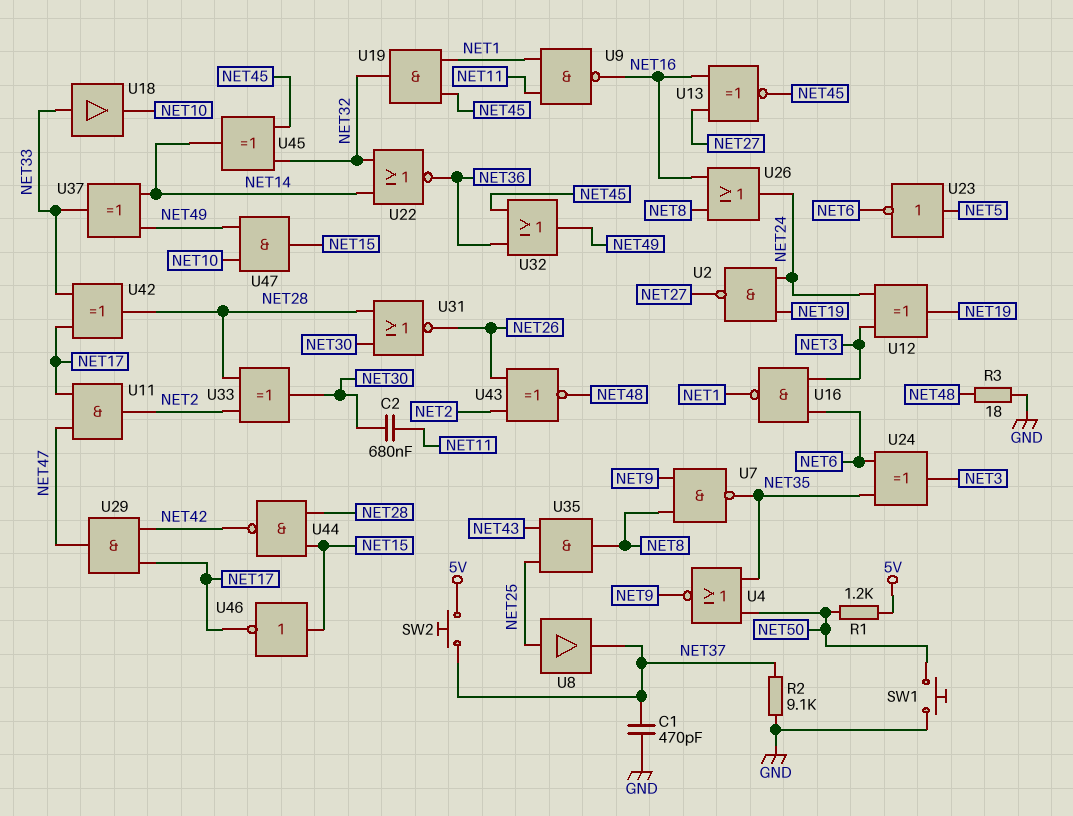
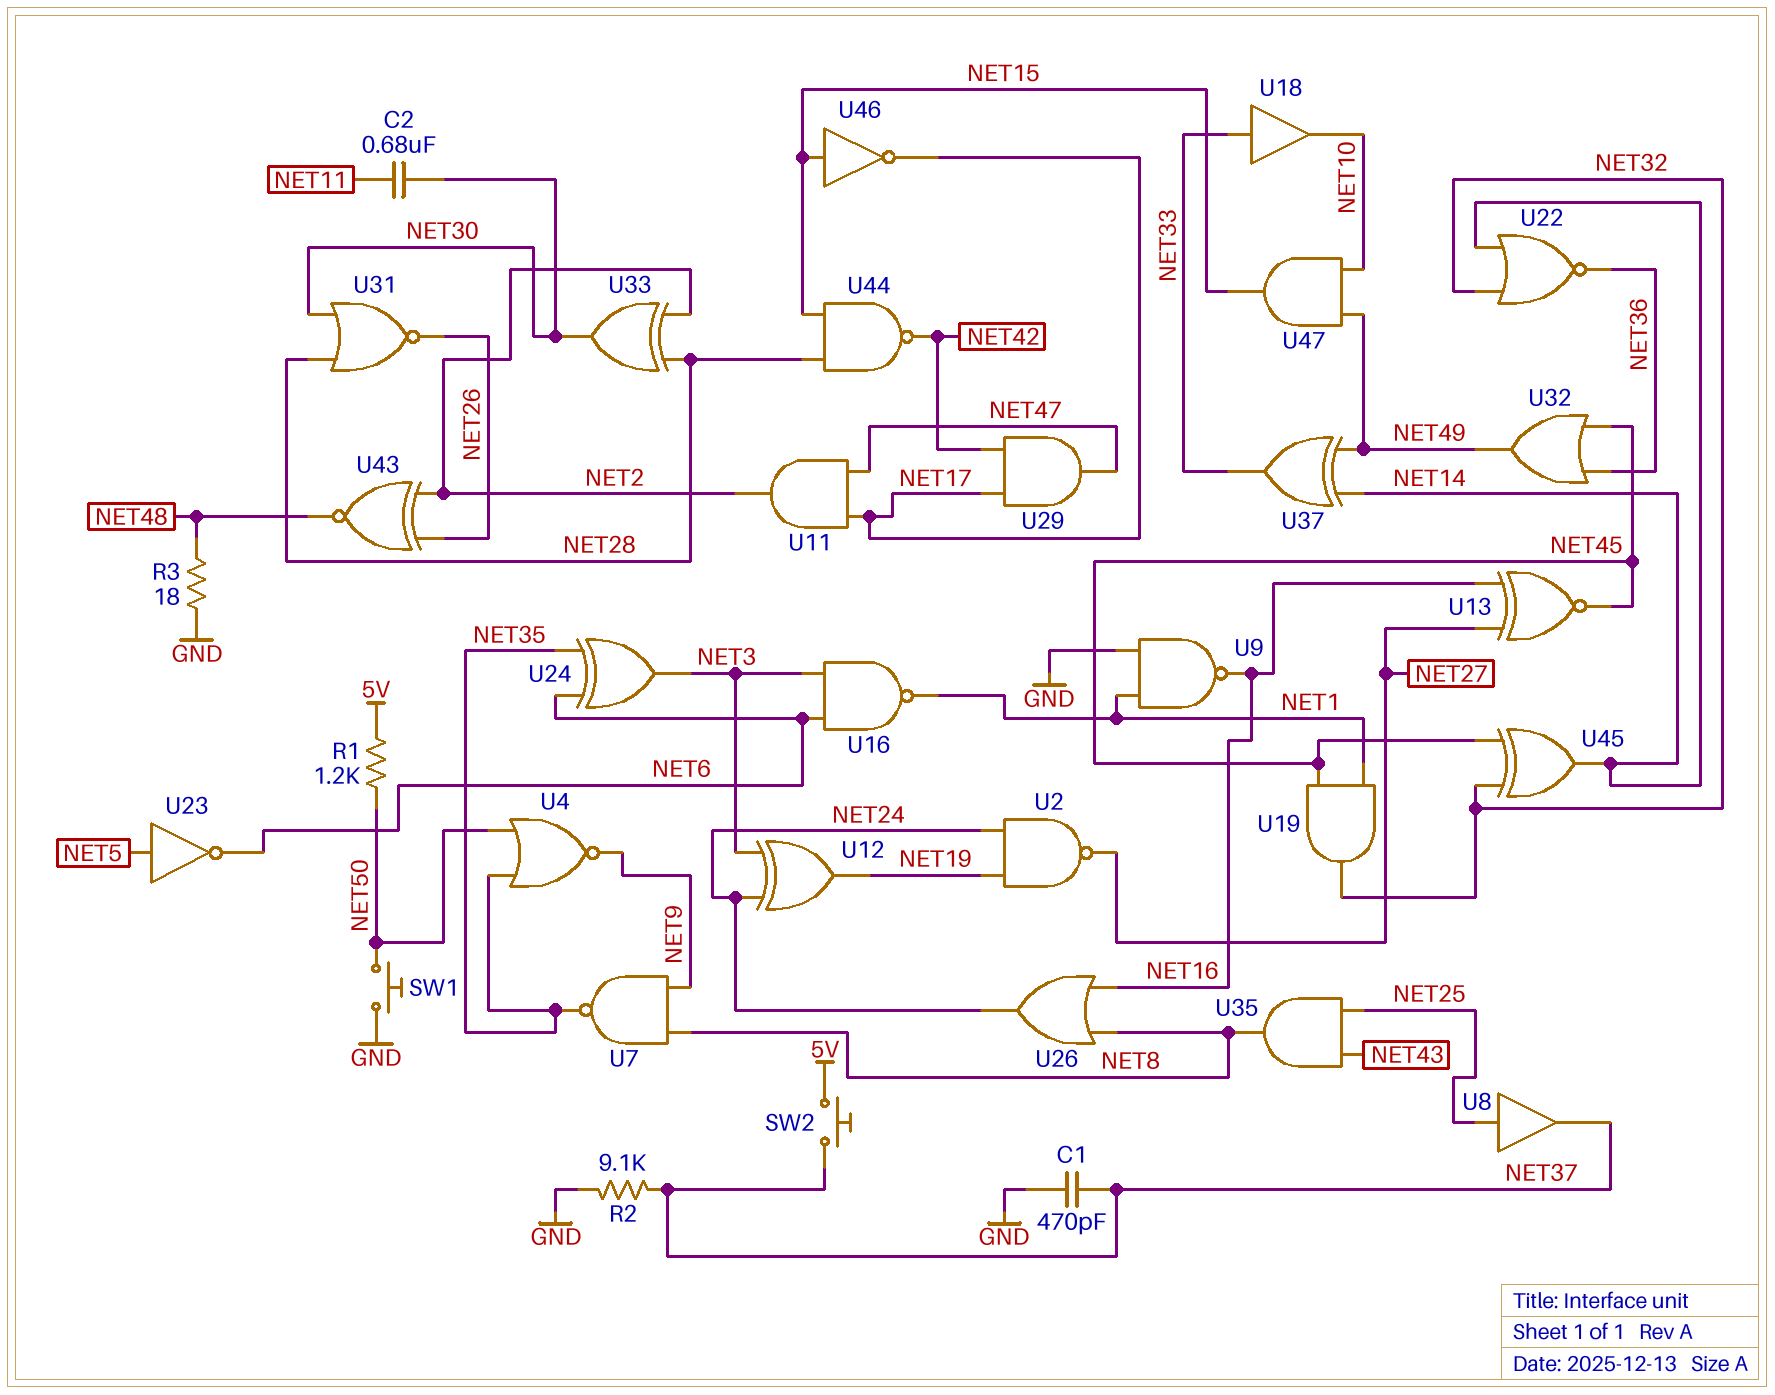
U9: NAND (in NET1, in NET11, out NET16) -> NAND (in GND, in NET1, out NET16)
U42: XOR (in NET17, in NET33, out NET28) -> none

